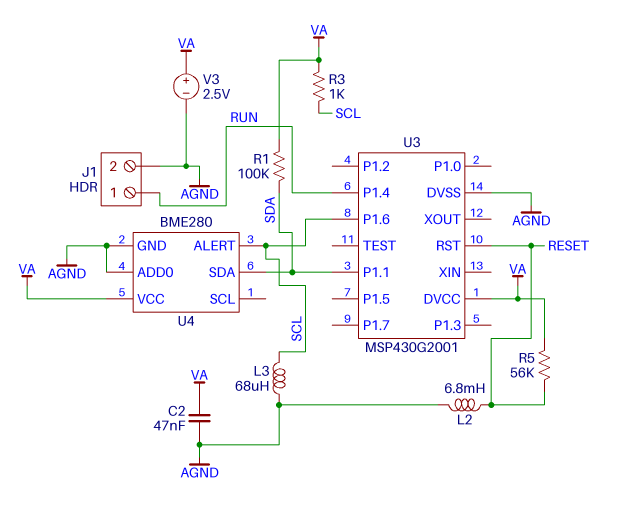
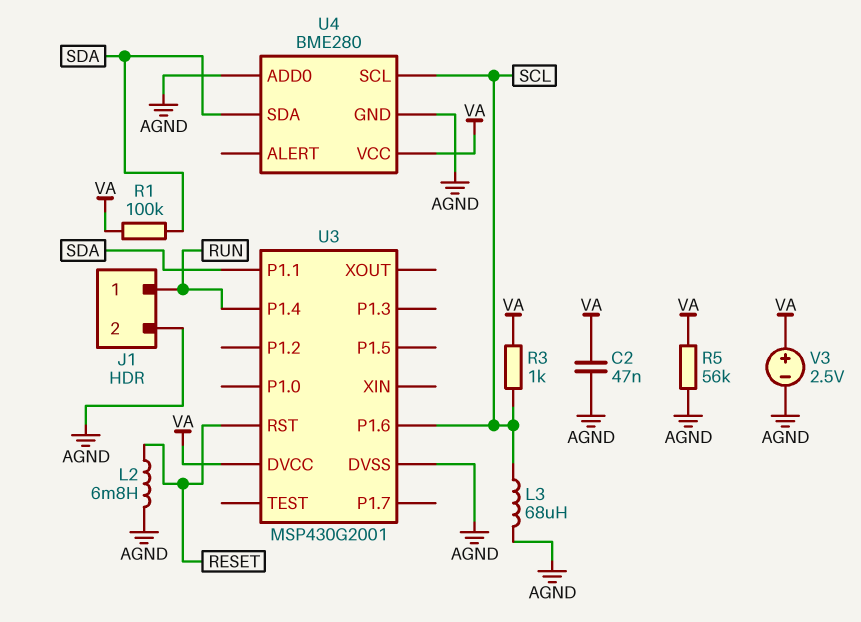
R5: 56k (RESET, VA) -> 56k (AGND, VA)
U4 pin ALERT: SCL -> none
U4 pin SCL: none -> SCL

